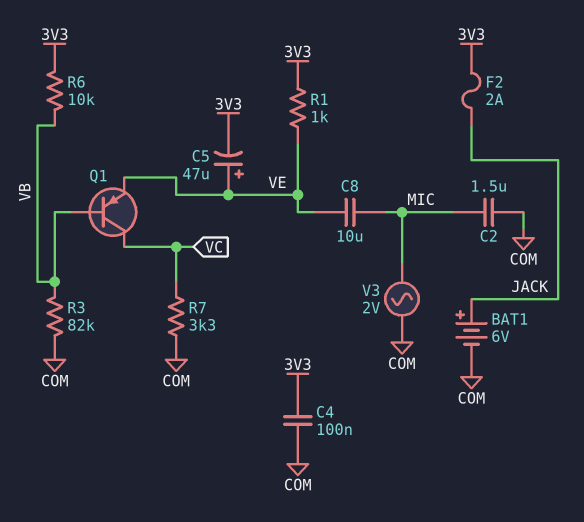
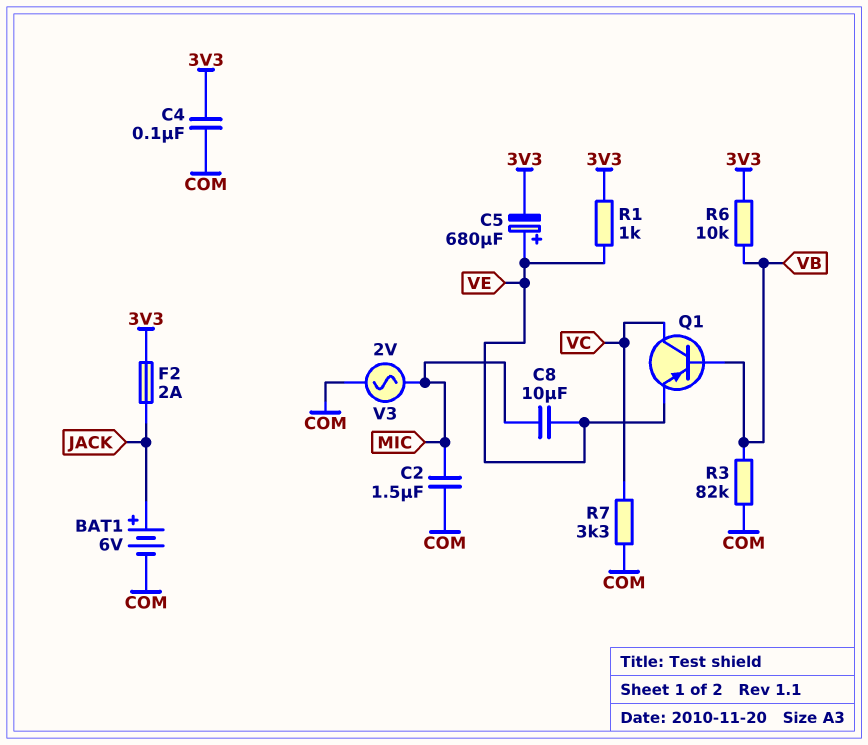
C5: 47uF (plus VE, minus 3V3) -> 680uF (plus VE, minus 3V3)

